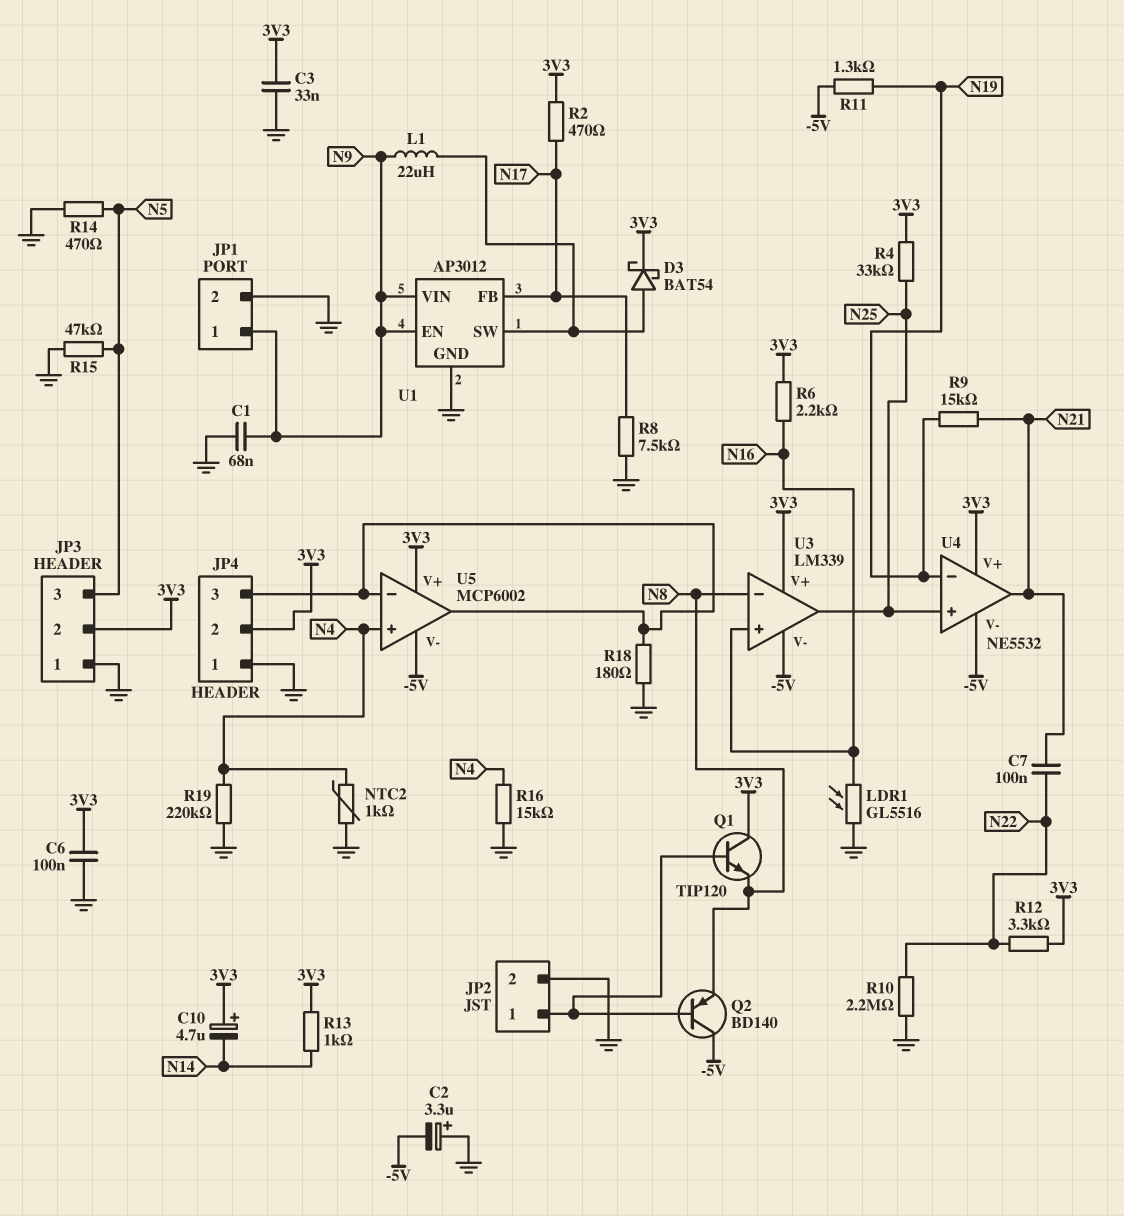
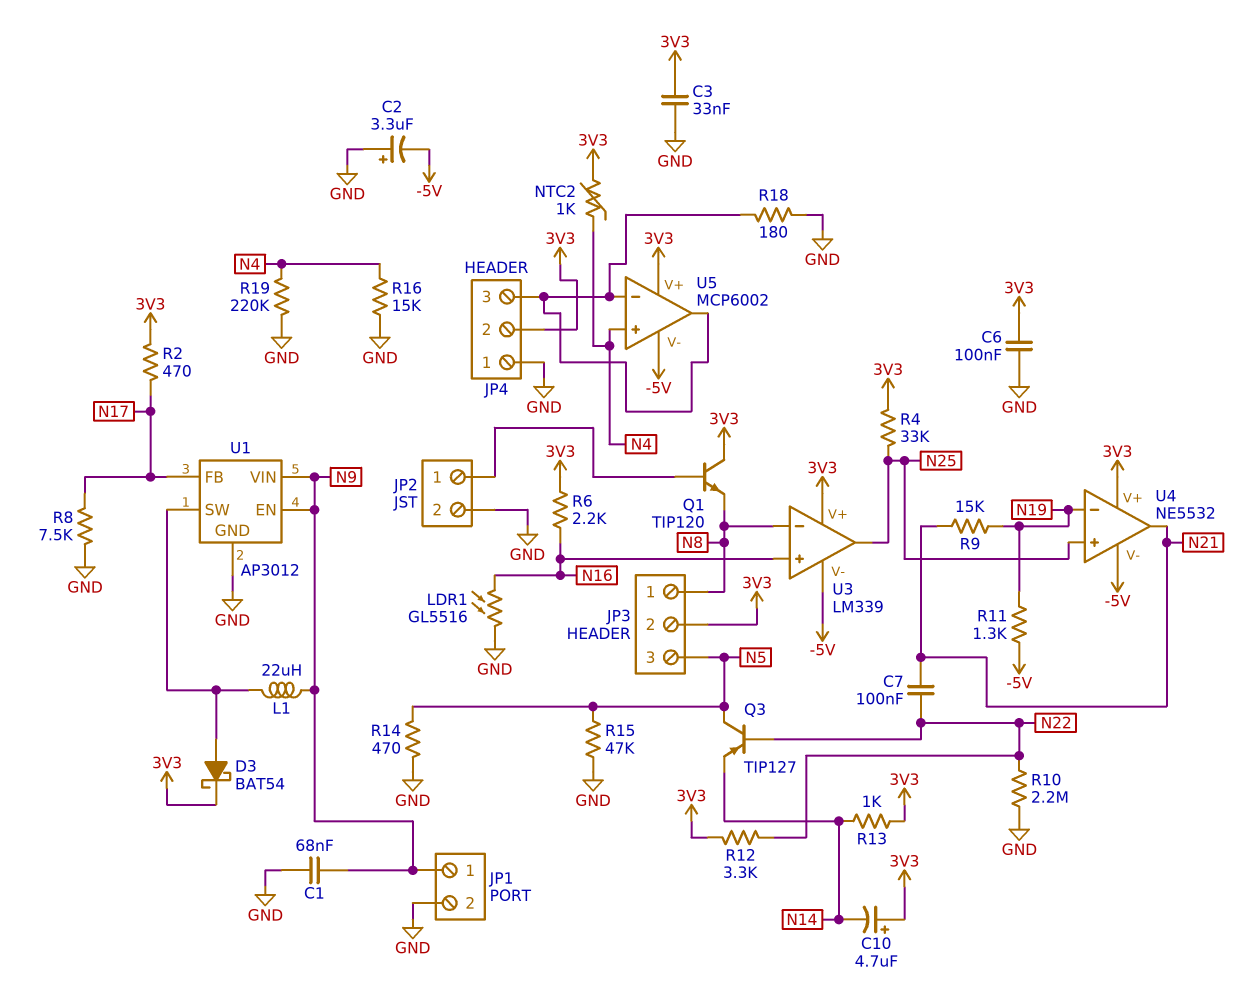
JP3 pin 1: GND -> N8
NTC2: 1k (GND, N4) -> 1k (3V3, N4)
Q2: PNP BD140 (B JP2/1, C -5V, E N8) -> none
Q3: none -> PNP TIP127 (B N22, C N5, E N14)

